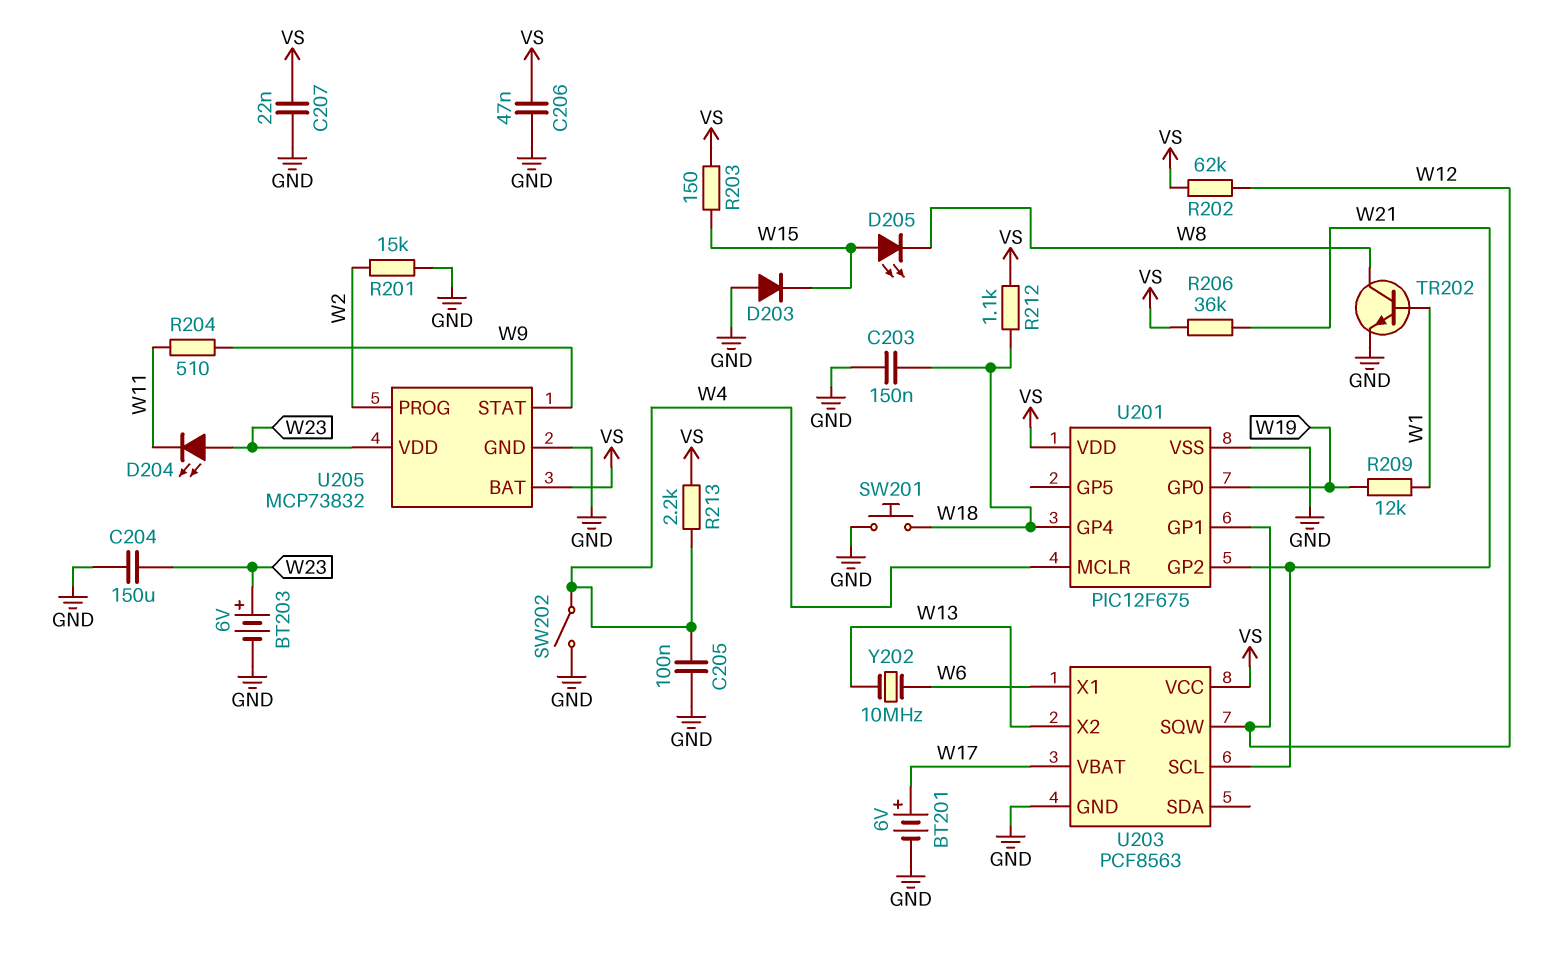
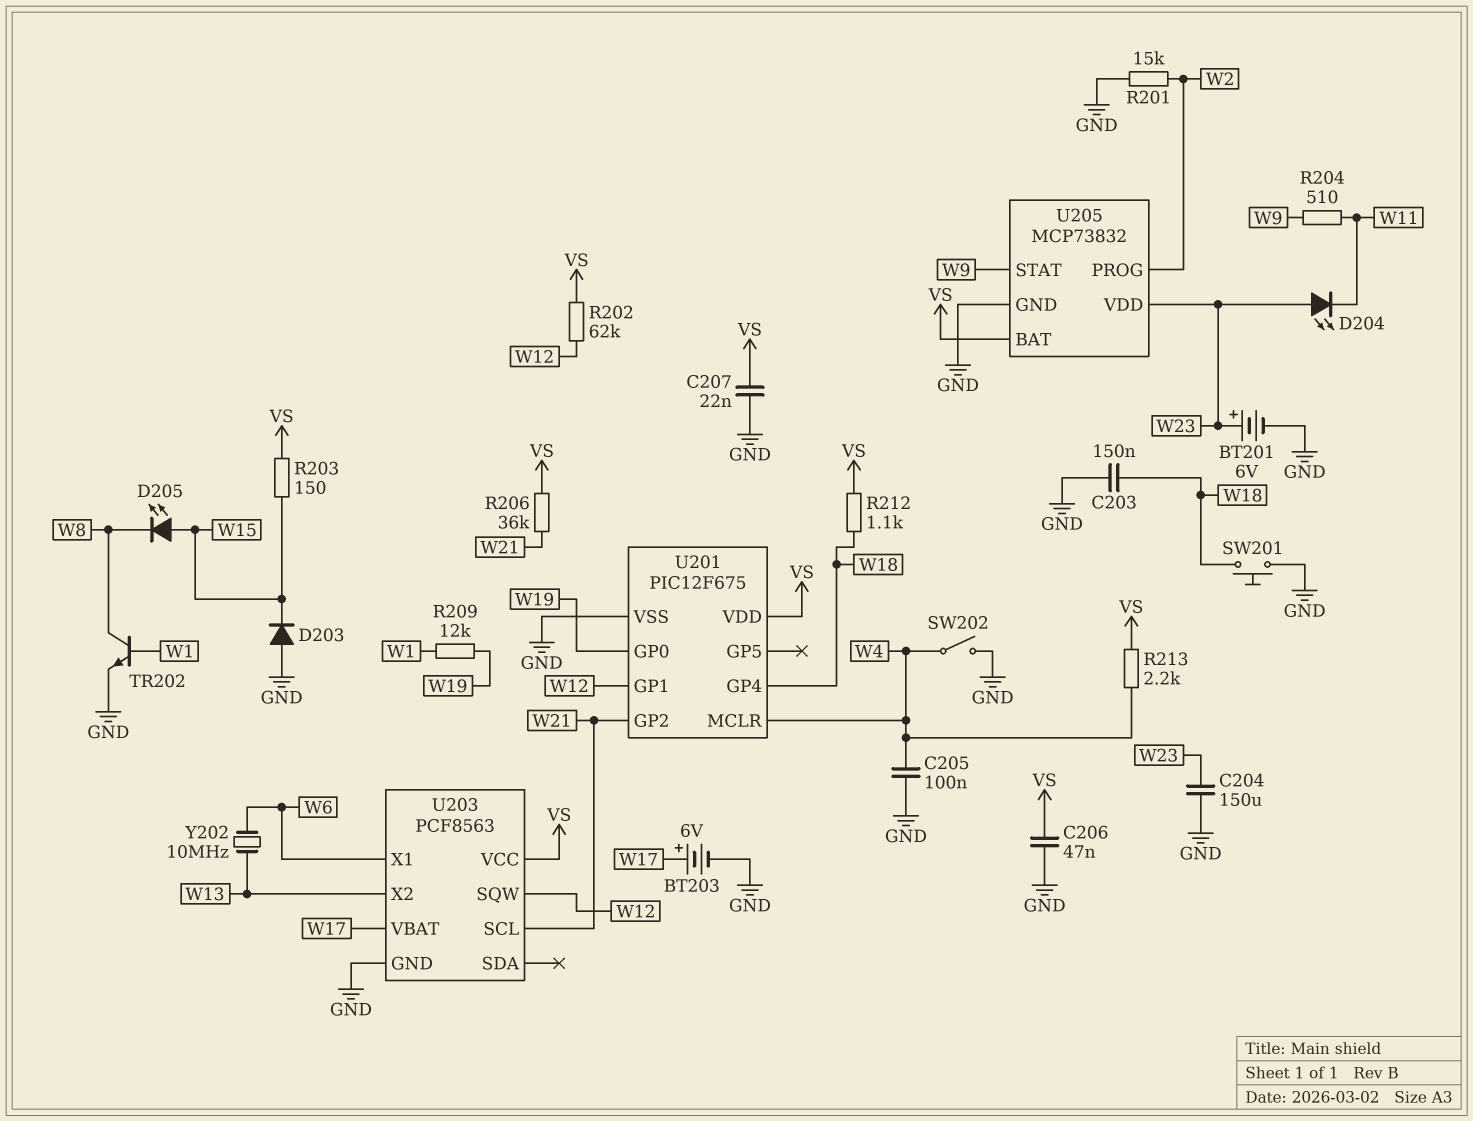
BT201: 6V (plus W17, minus GND) -> 6V (plus W23, minus GND)
BT203: 6V (plus W23, minus GND) -> 6V (plus W17, minus GND)

